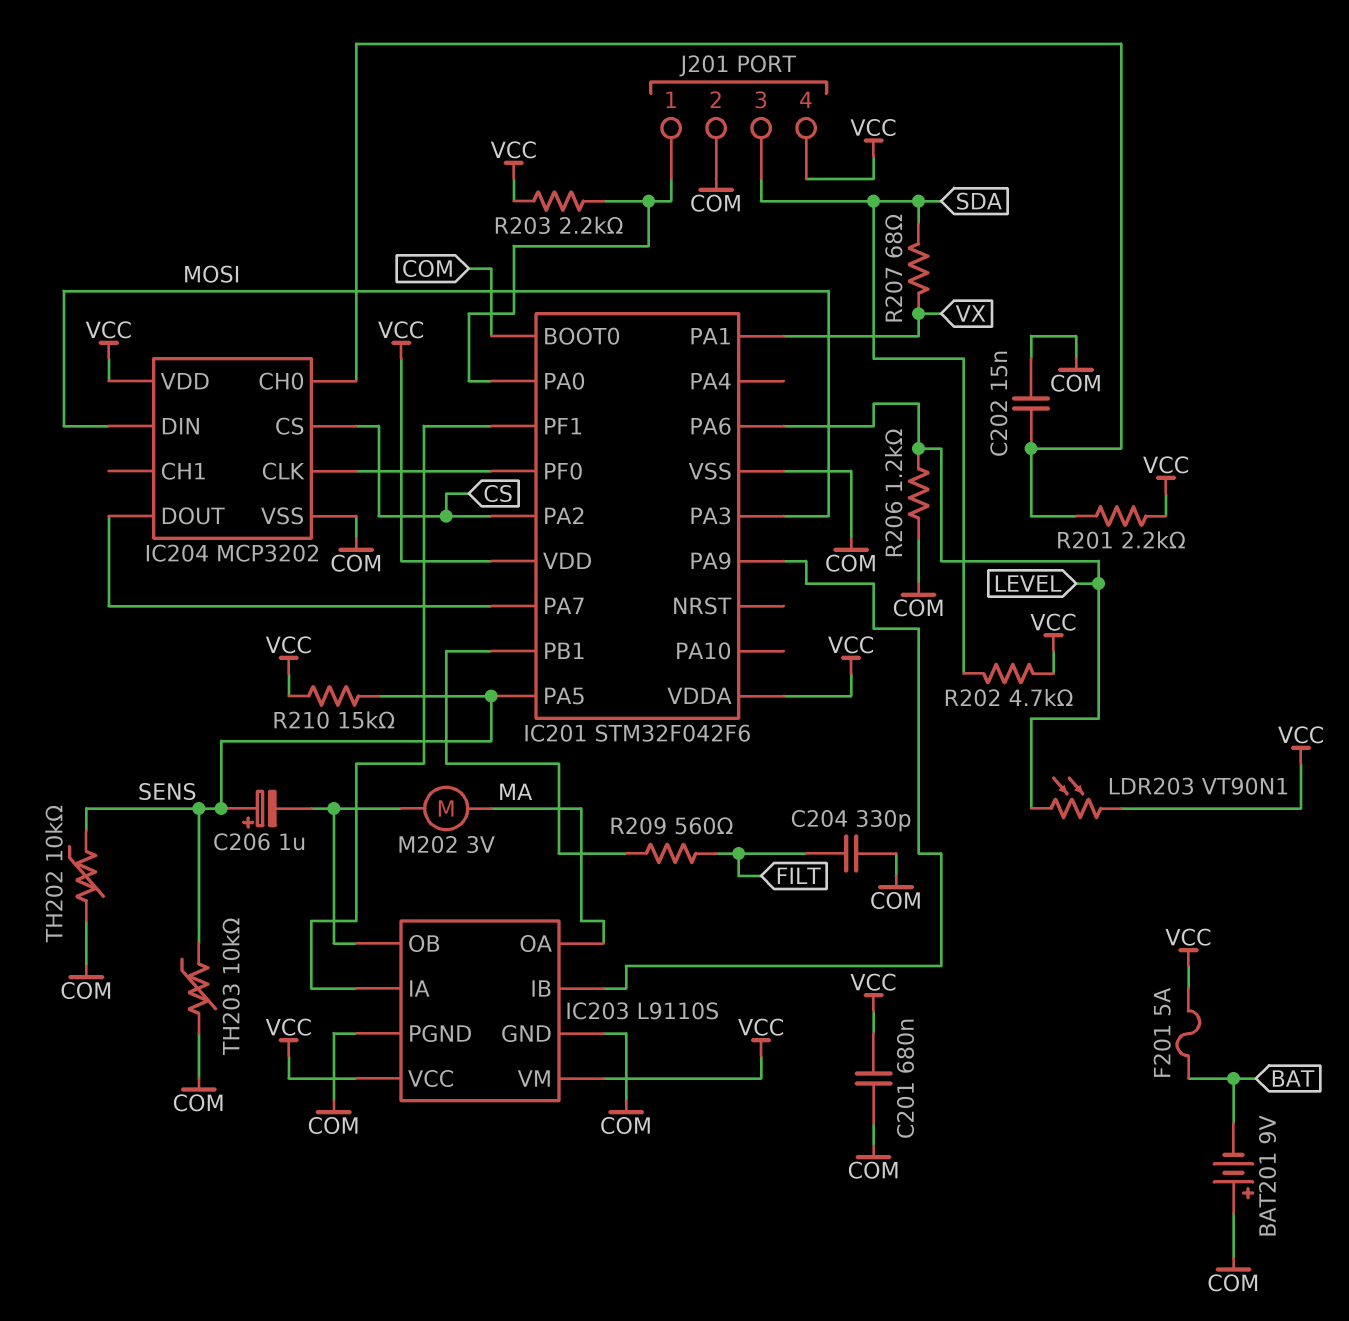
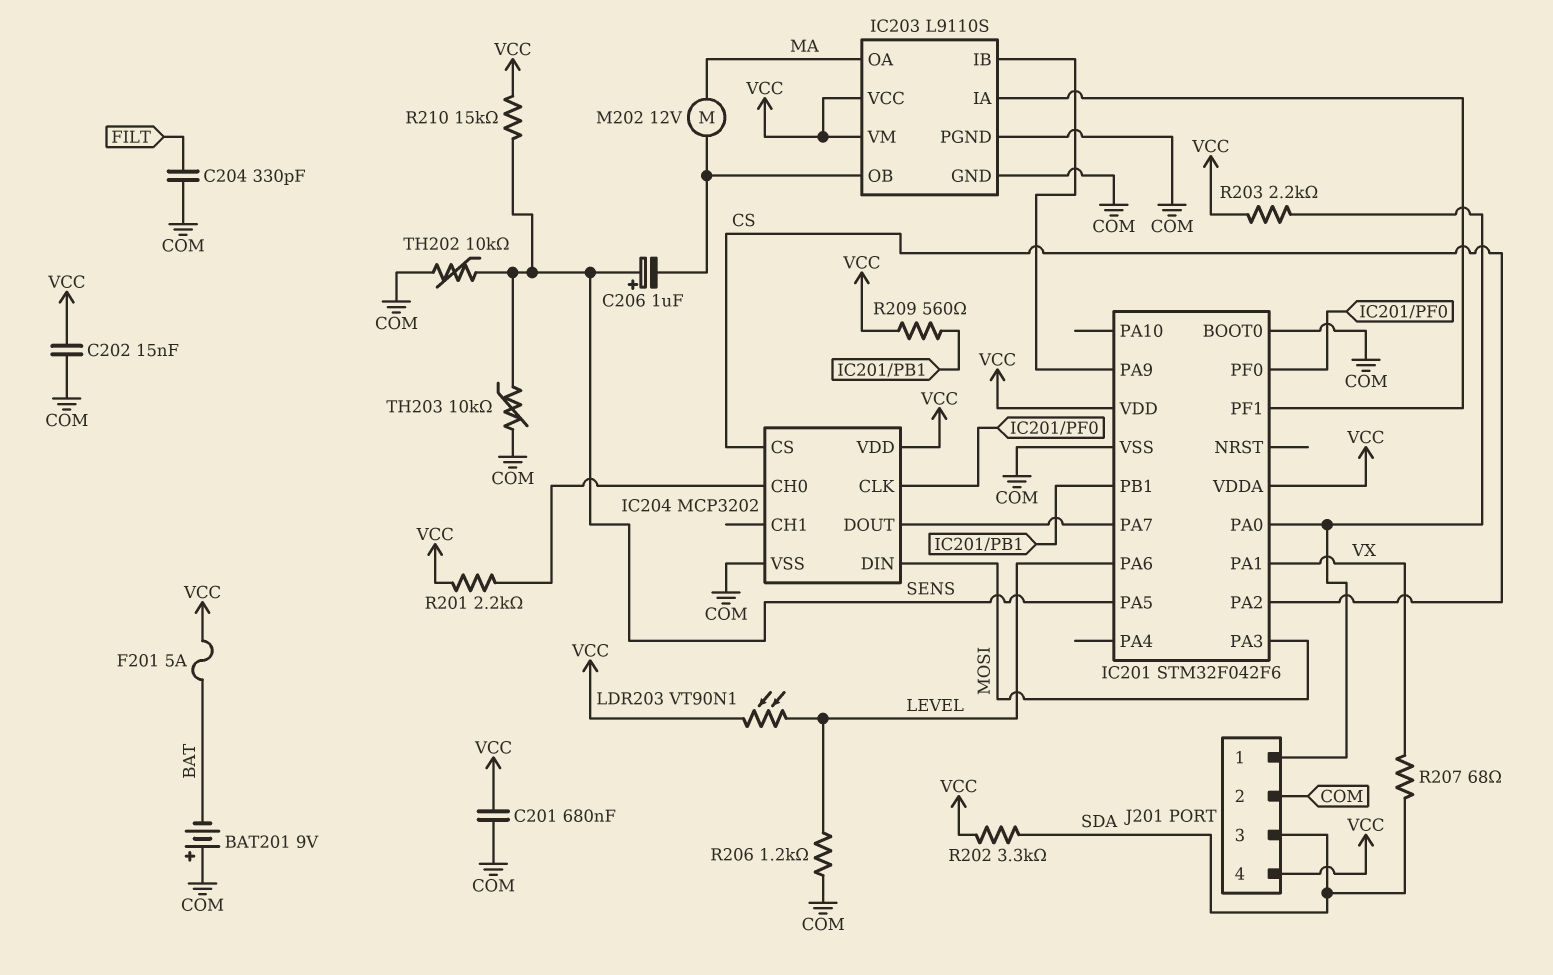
C202: 15nF (COM, IC204/CH0) -> 15nF (COM, VCC)
M202: motor 3V (IC203/OB, MA) -> motor 12V (IC203/OB, MA)
R202: 4.7k (SDA, VCC) -> 3.3k (SDA, VCC)
R209: 560 (FILT, IC201/PB1) -> 560 (IC201/PB1, VCC)

